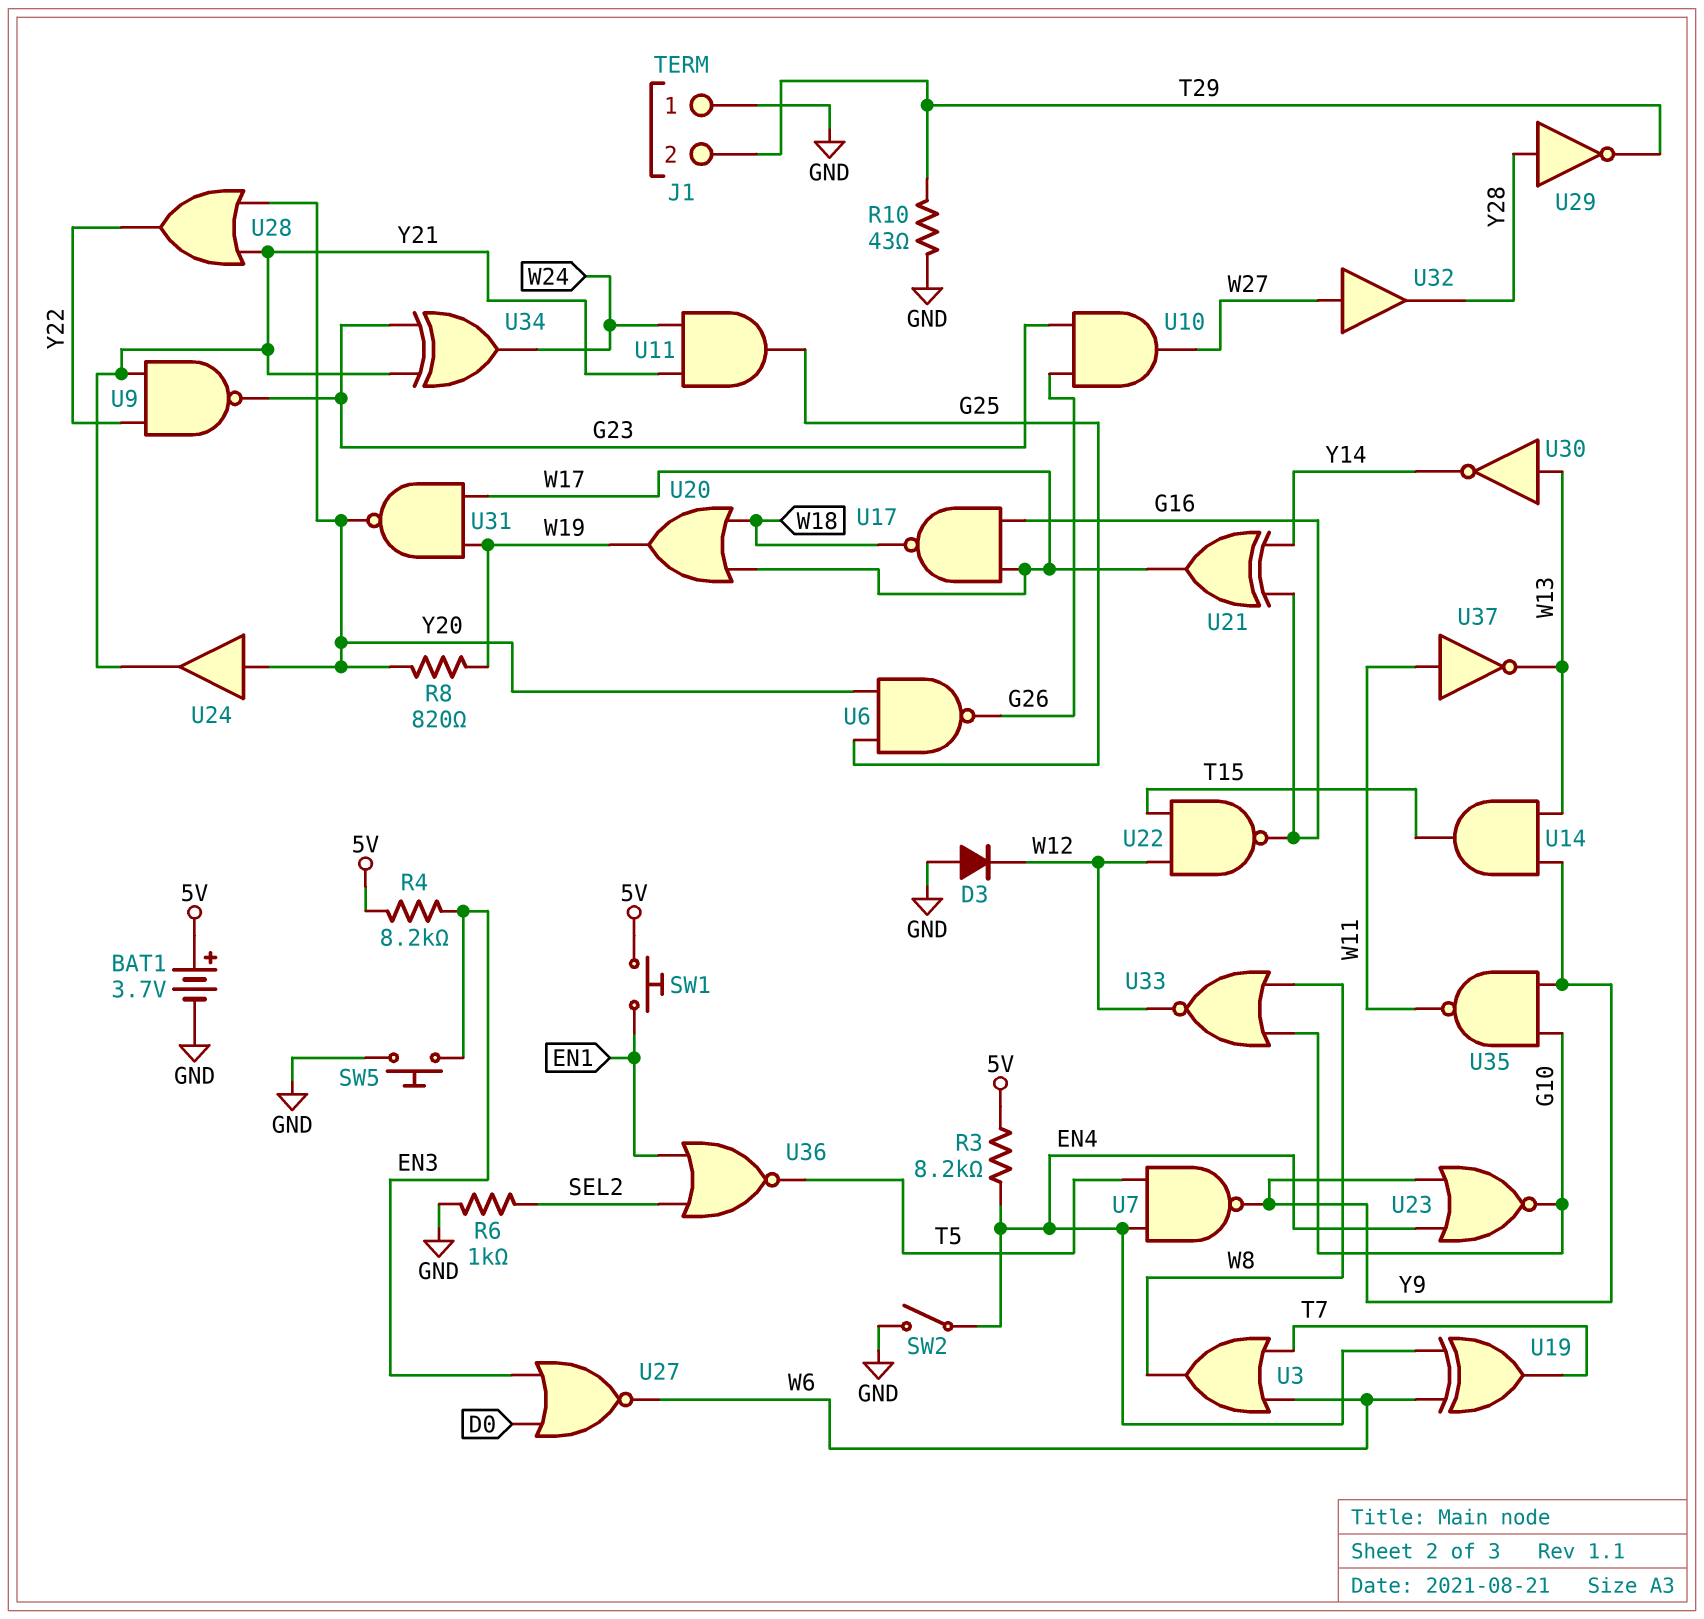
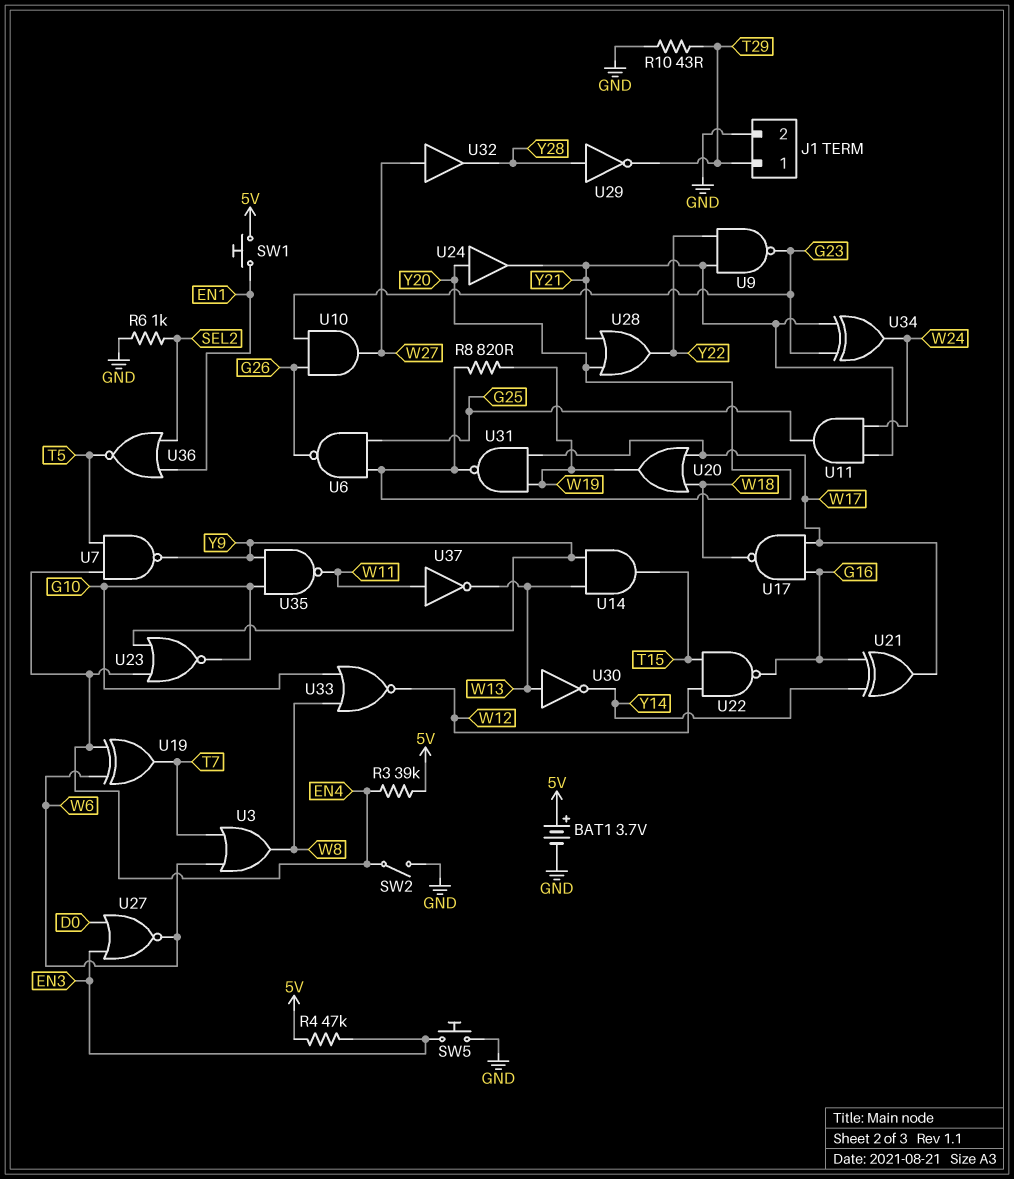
D3: diode (A GND, K W12) -> none
J1 pin 1: GND -> T29
J1 pin 2: T29 -> GND
R3: 8.2k (5V, EN4) -> 39k (5V, EN4)
R4: 8.2k (5V, EN3) -> 47k (5V, EN3)

